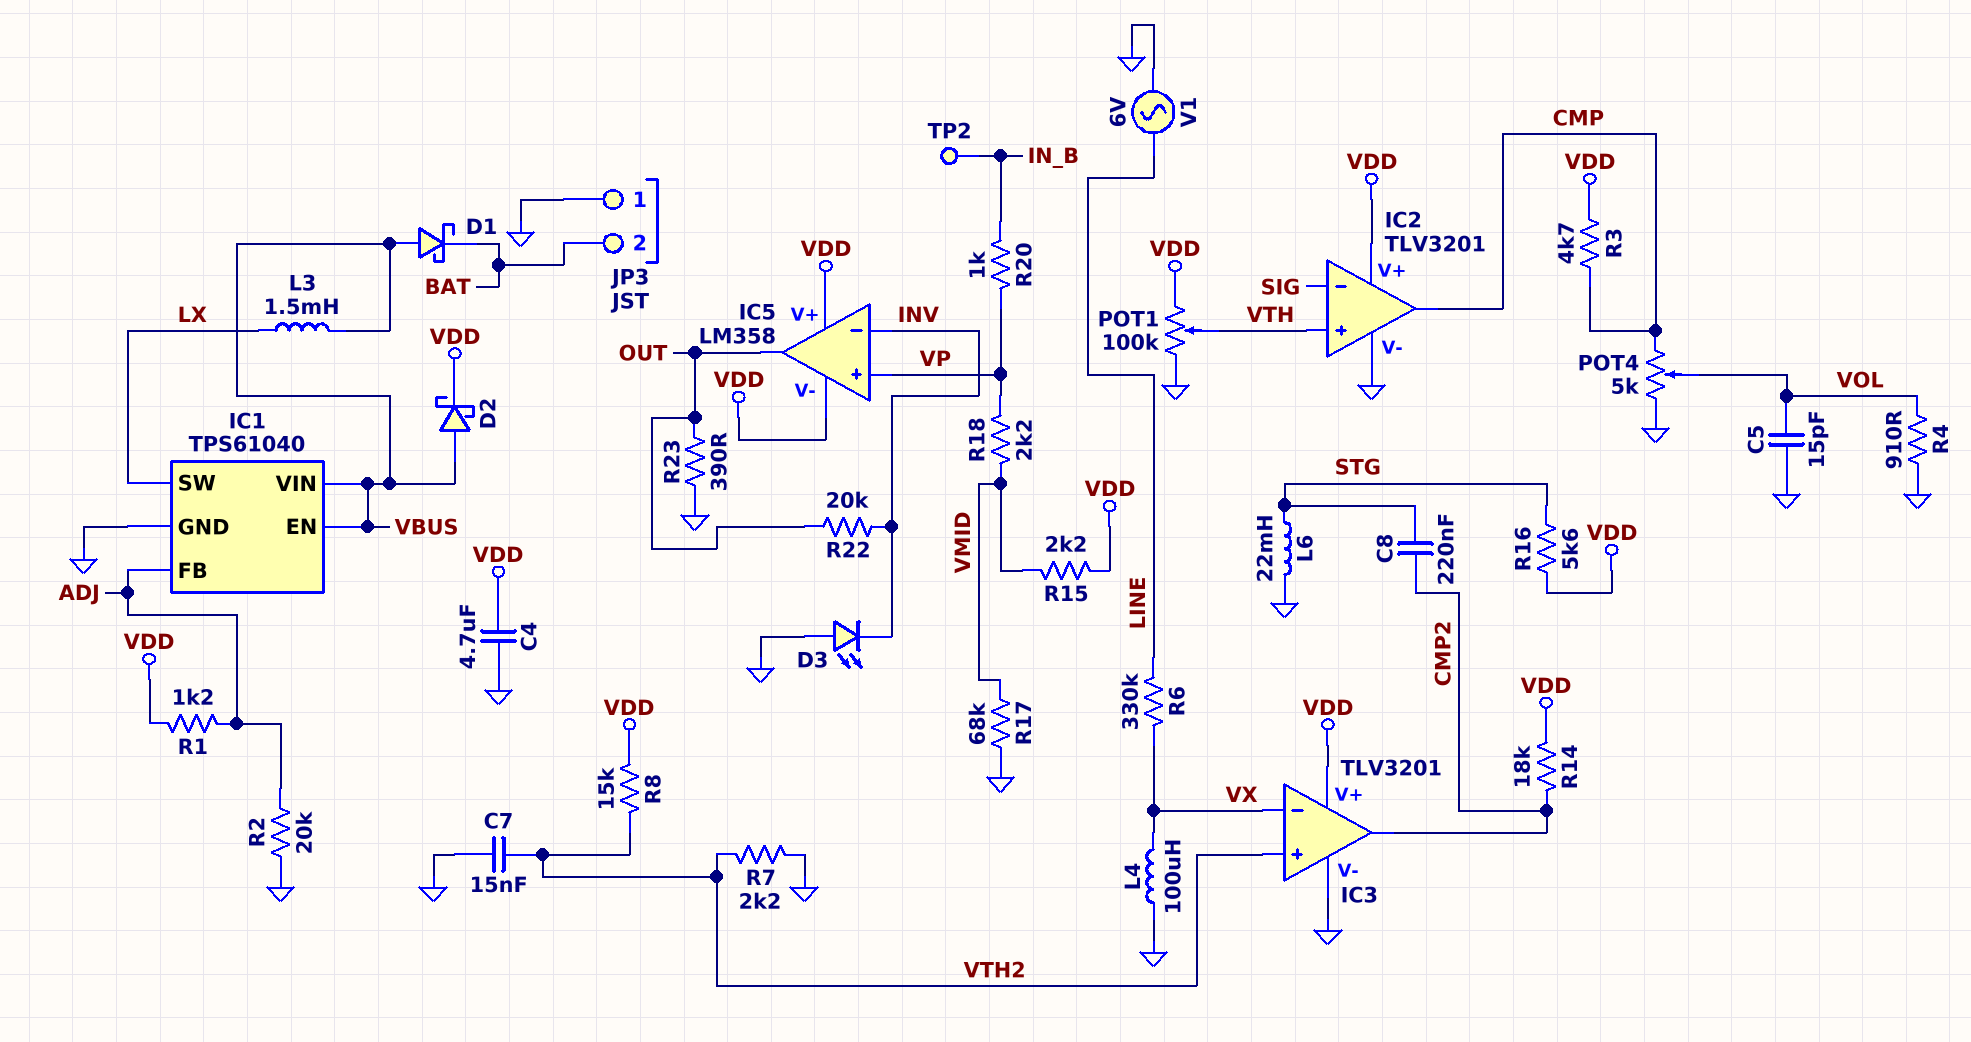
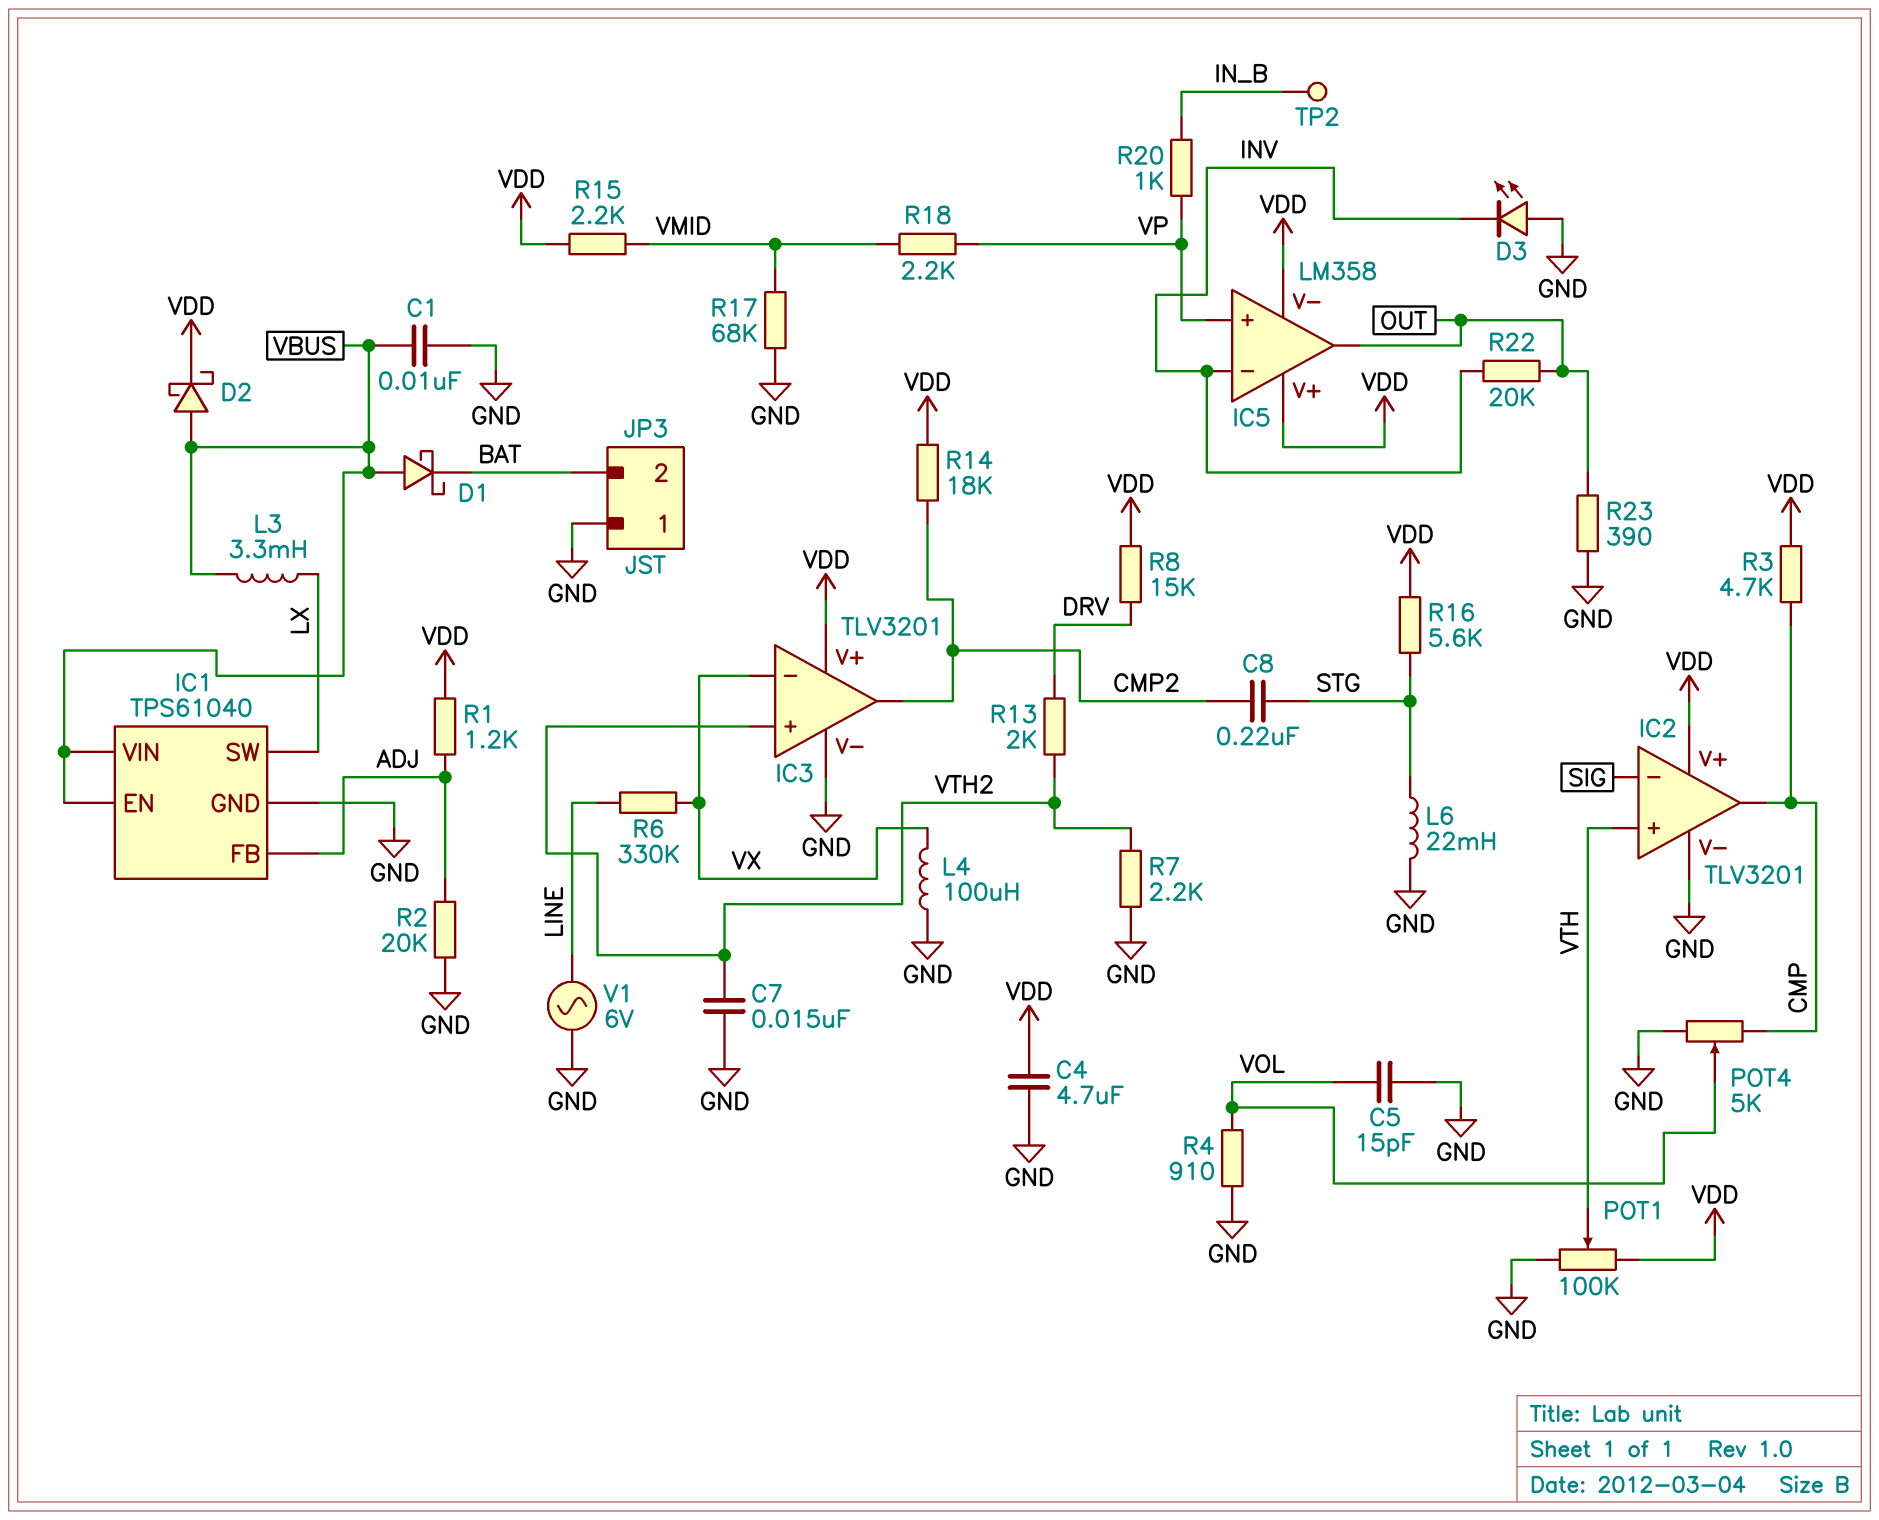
C1: none -> 10nF (GND, VBUS)
L3: 1.5mH (LX, VBUS) -> 3.3mH (LX, VBUS)
R8: 15k (VDD, VTH2) -> 15k (DRV, VDD)
R13: none -> 2k (DRV, VTH2)

